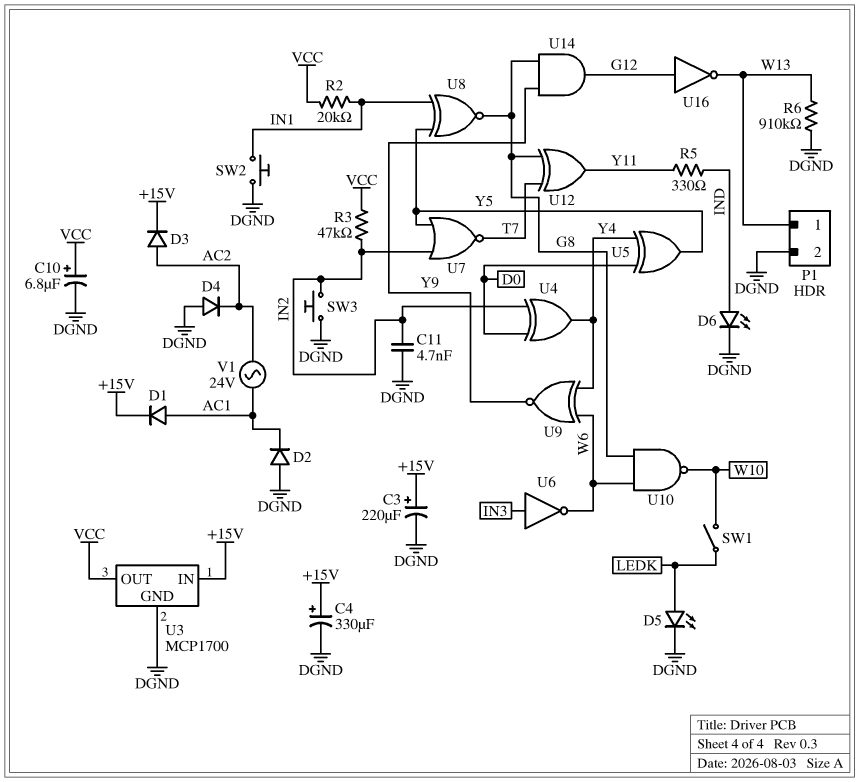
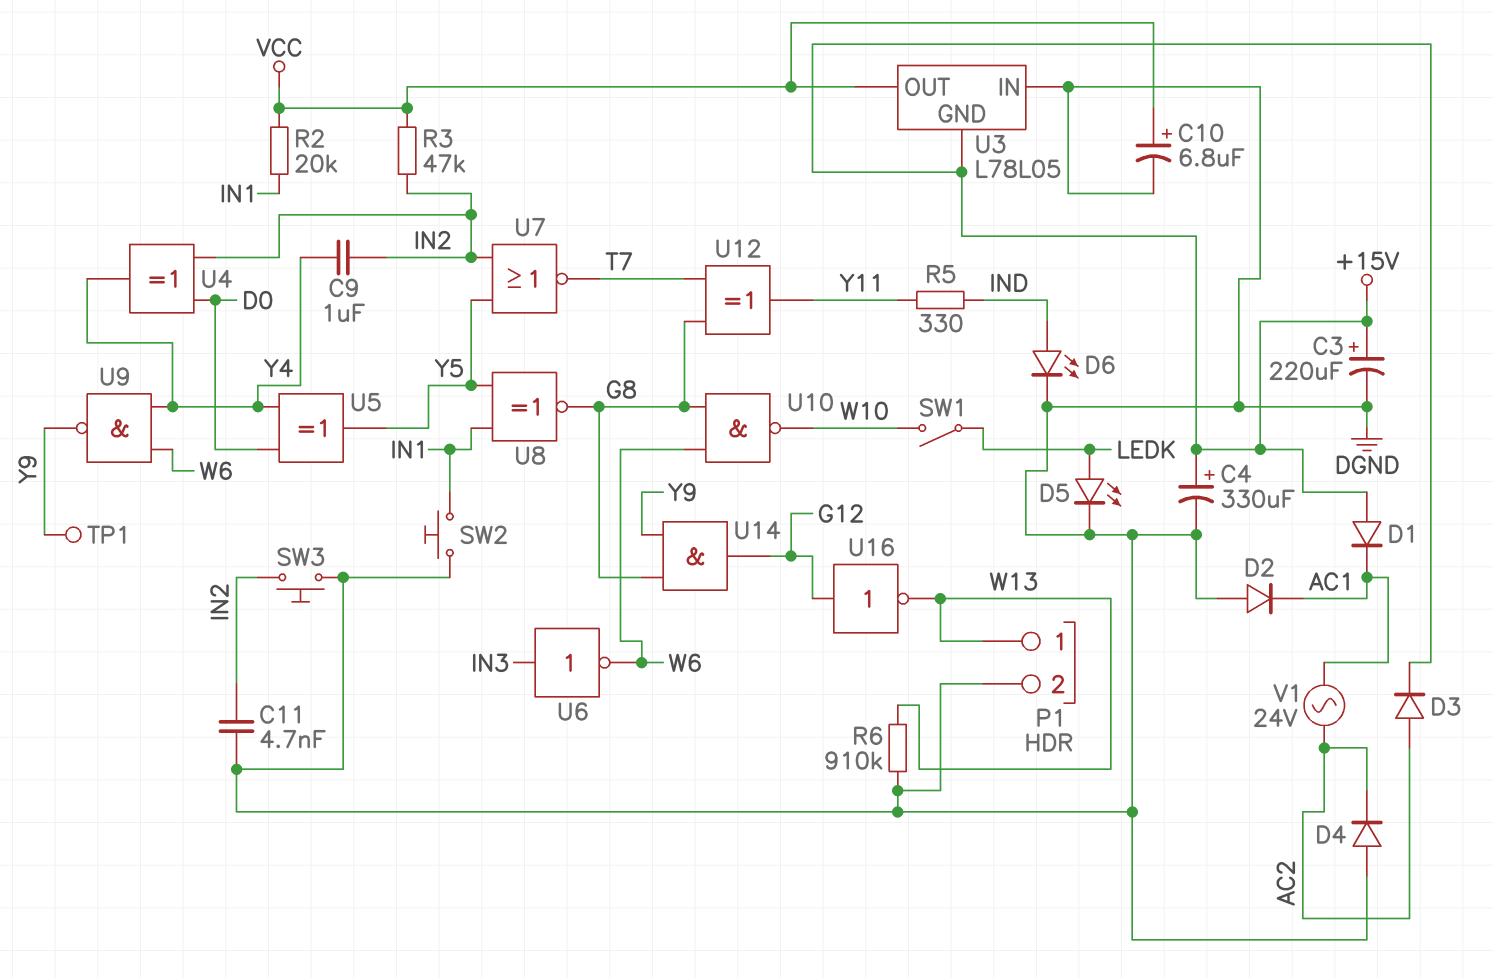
C9: none -> 1uF (IN2, Y4)
D1: diode (A AC1, K +15V) -> diode (A +15V, K AC1)
TP1: none -> test point (Y9)
U3: MCP1700 -> L78L05
U3 pin GND: DGND -> +15V
U3 pin IN: +15V -> DGND
U9: XNOR (in W6, in Y4, out Y9) -> NAND (in W6, in Y4, out Y9)

